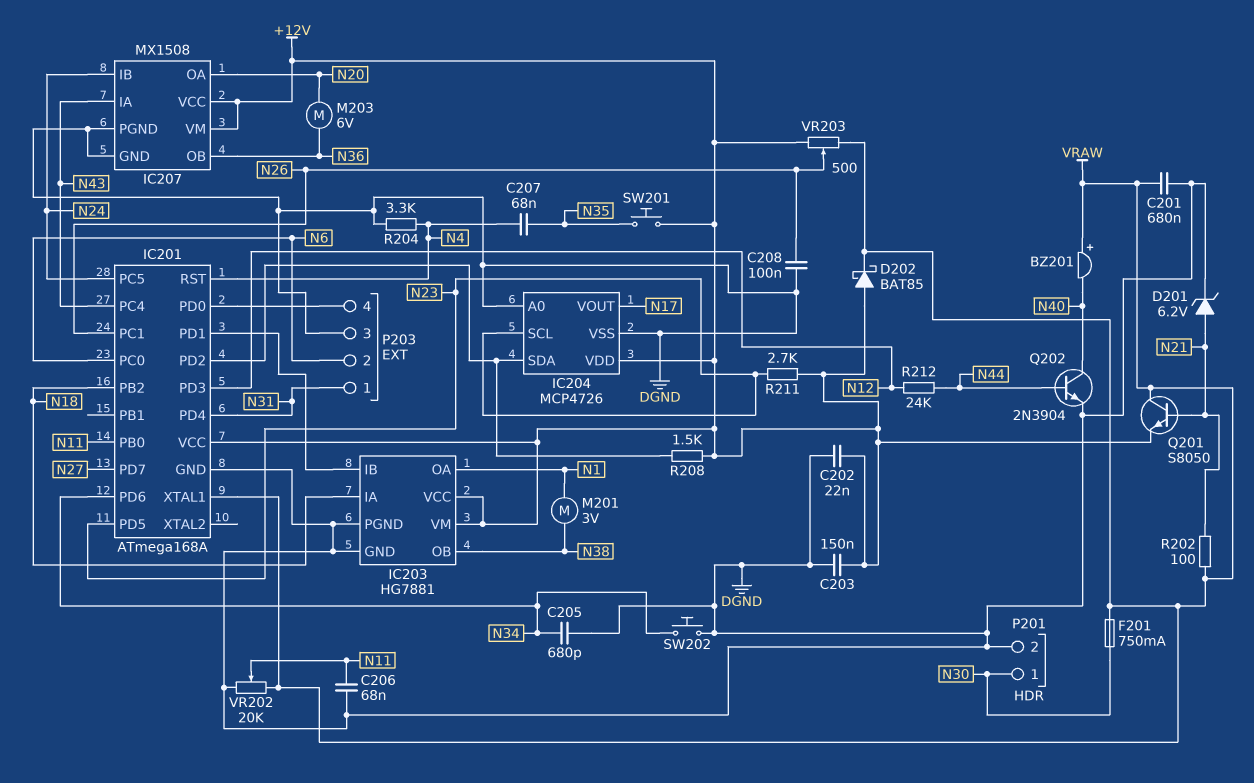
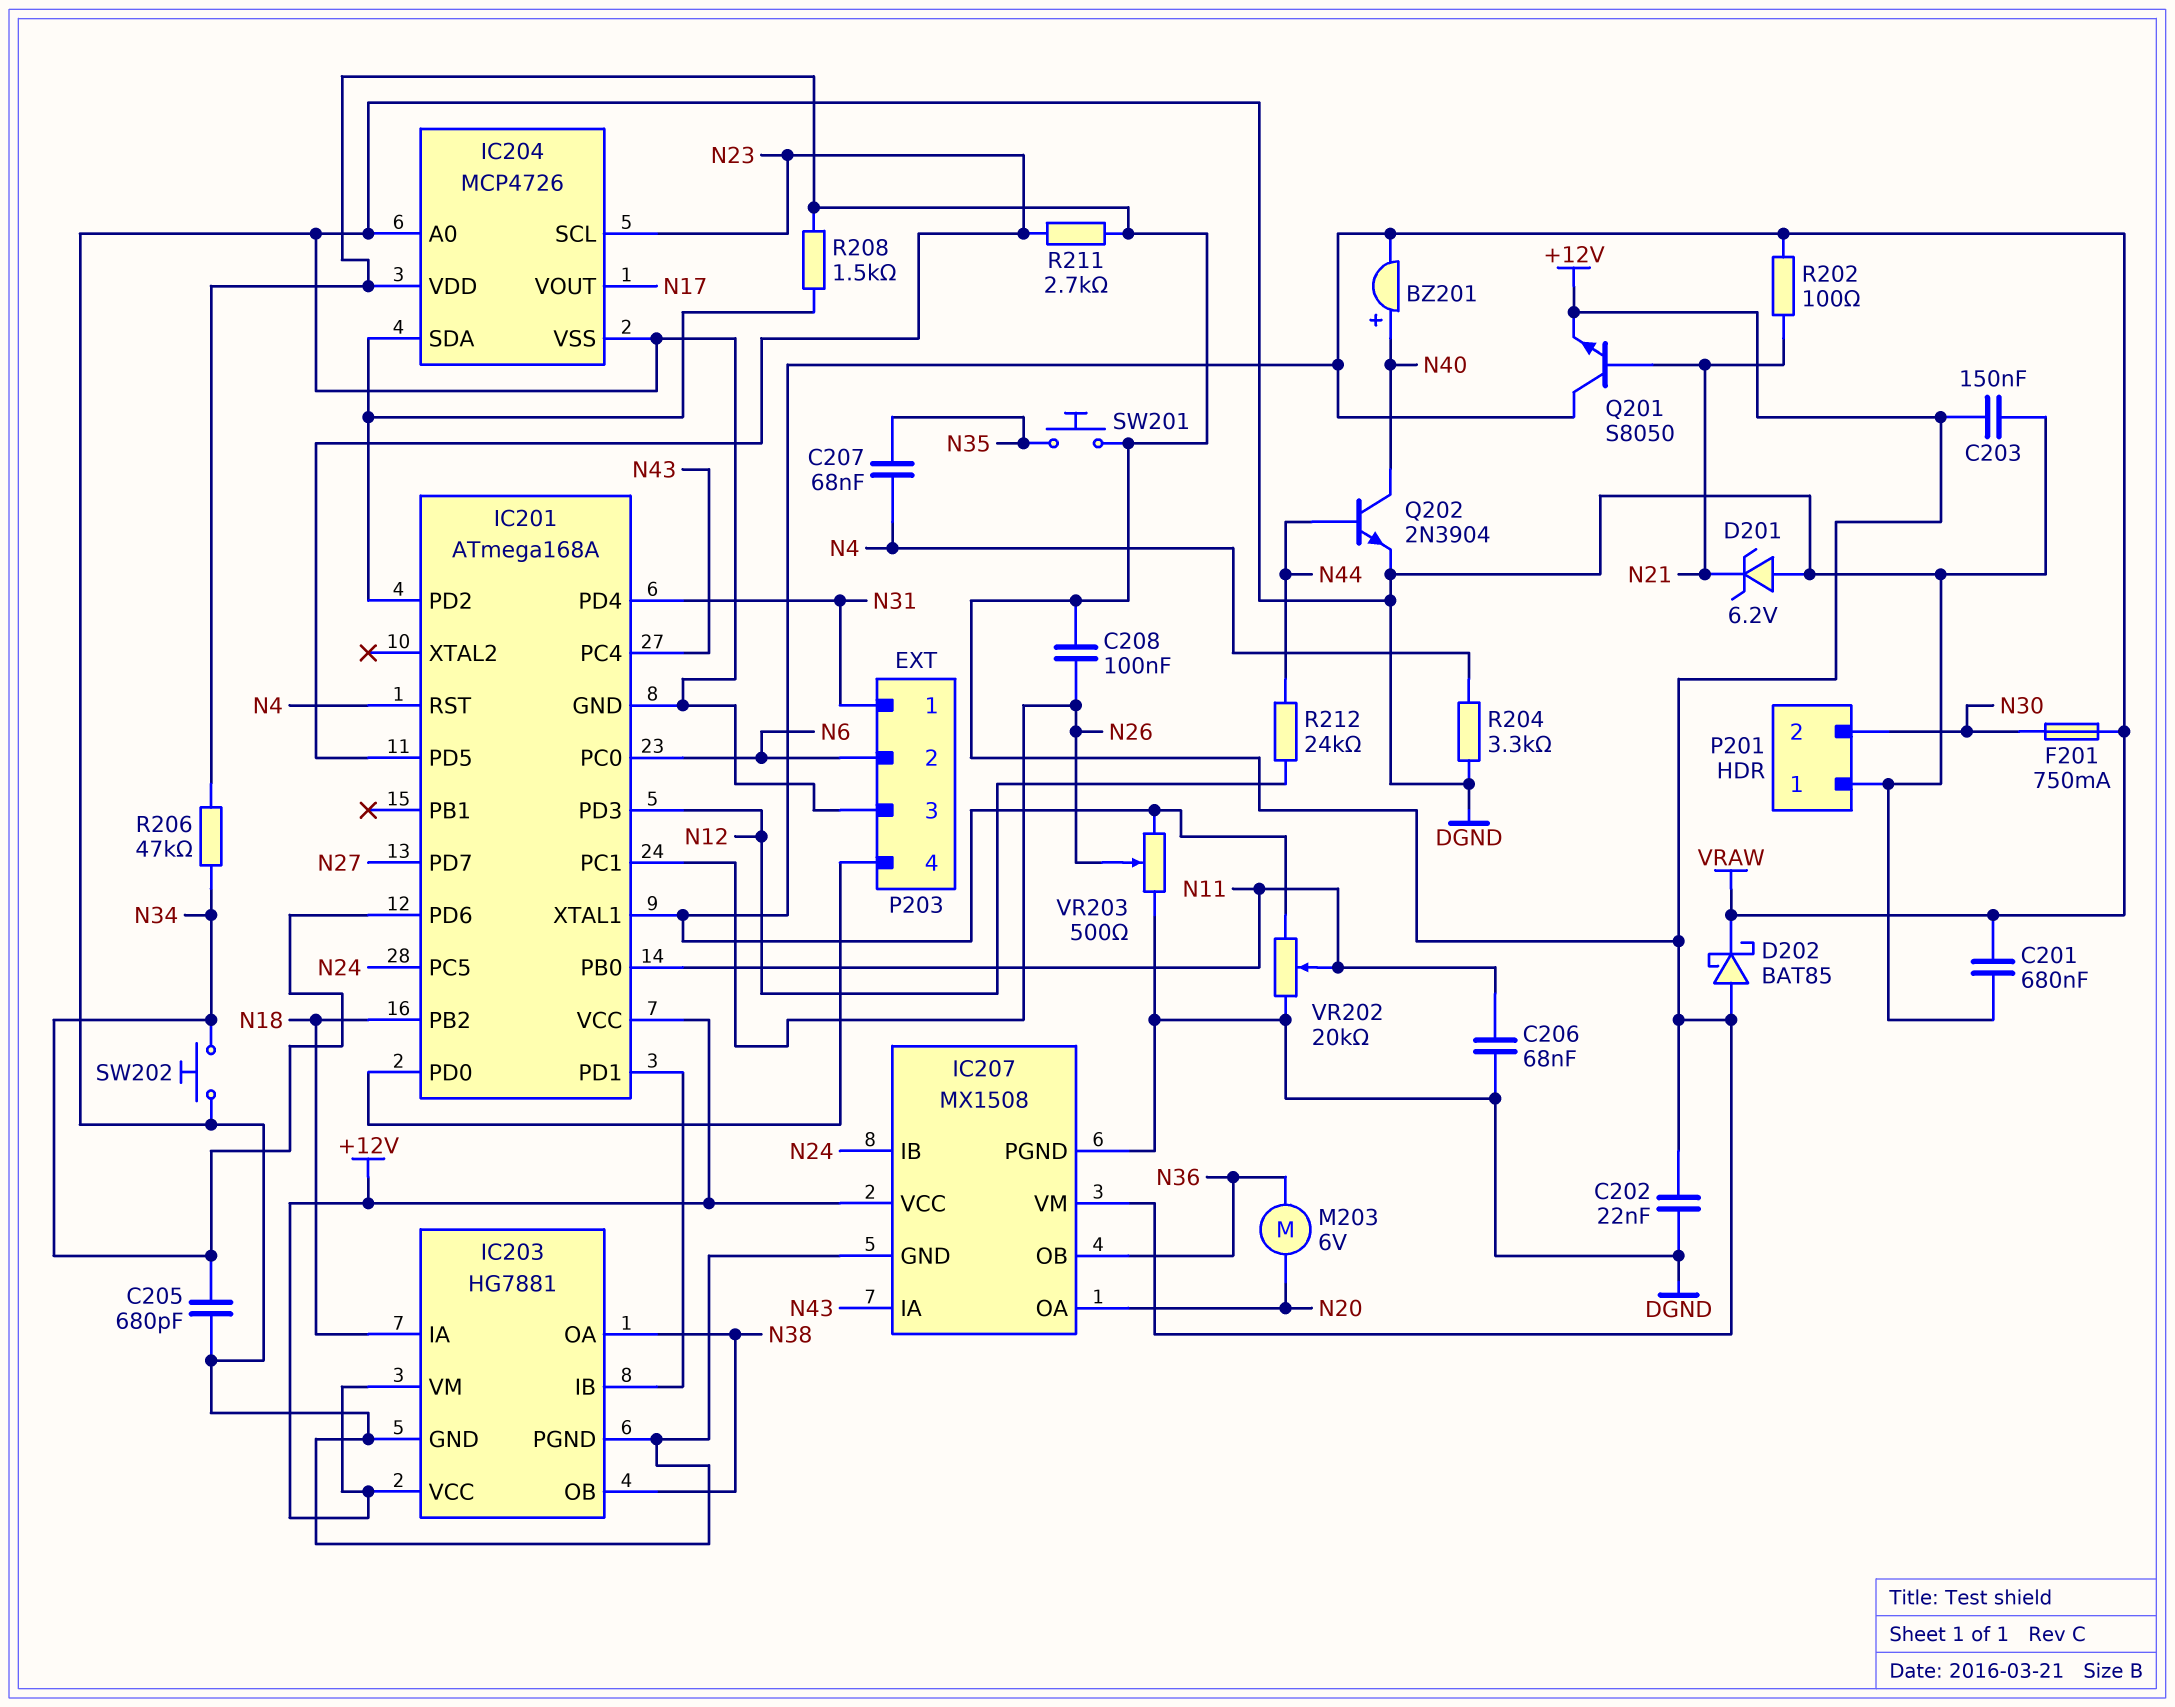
BZ201: buzzer (plus VRAW, minus N40) -> buzzer (plus N40, minus VRAW)
C208: 100nF (DGND, N26) -> 100nF (+12V, N26)
D201: zener 6.2V (A N21, K DGND) -> zener 6.2V (A DGND, K N21)
IC203 pin OA: N1 -> N38
M201: motor 3V (N1, N38) -> none
P201 pin 1: N30 -> DGND
P201 pin 2: DGND -> N30
R206: none -> 47k (+12V, N34)
VR203: 500 (+12V, VRAW, wiper N26) -> 500 (DGND, VRAW, wiper N26)

